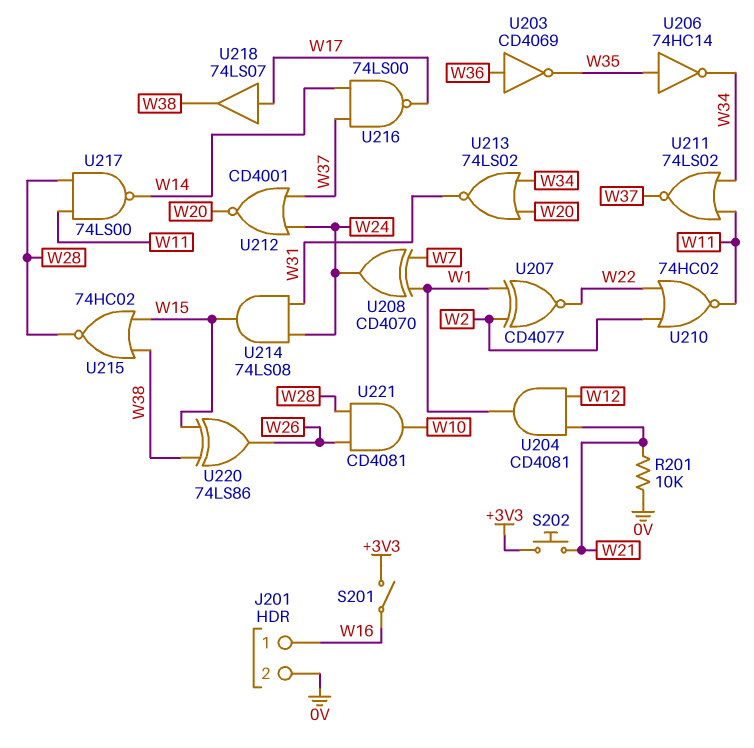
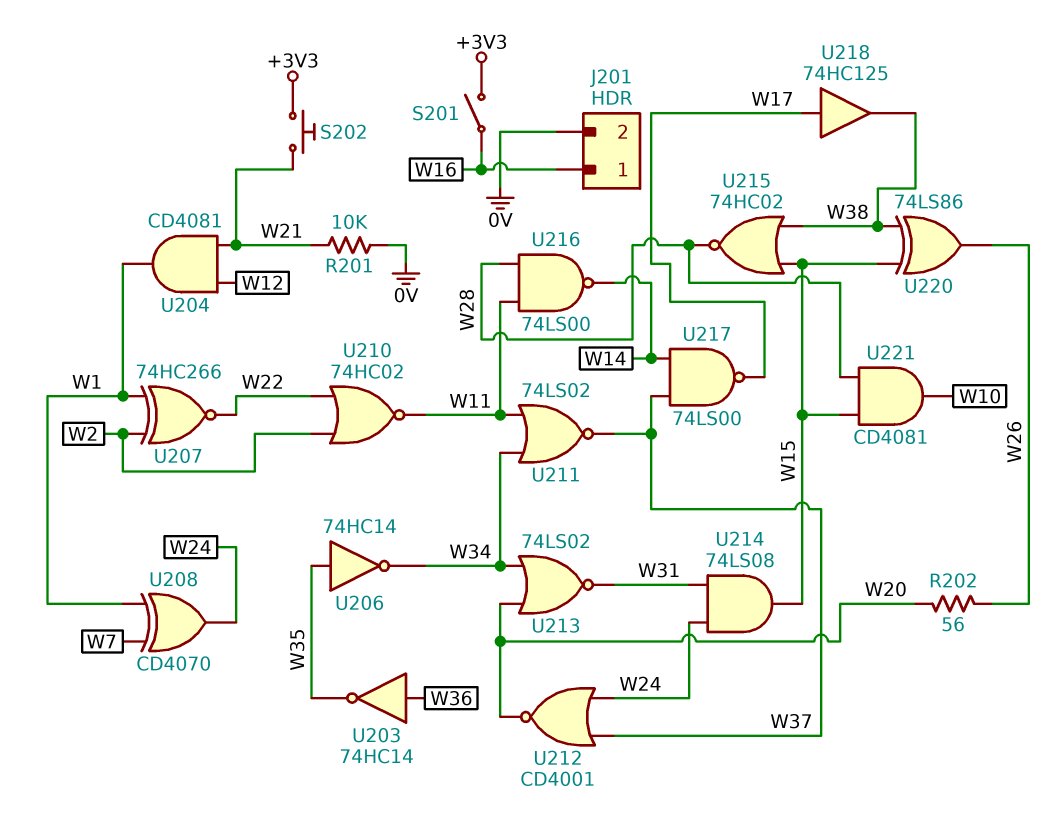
R202: none -> 56 (W20, W26)
U203: NOT CD4069 (in W36, out W35) -> NOT 74HC14 (in W36, out W35)
U207: XNOR CD4077 (in W1, in W2, out W22) -> XNOR 74HC266 (in W1, in W2, out W22)
U216: NAND 74LS00 (in W14, in W37, out W17) -> NAND 74LS00 (in W11, in W28, out W14)
U217: NAND 74LS00 (in W11, in W28, out W14) -> NAND 74LS00 (in W14, in W37, out W17)
U218: buffer 74LS07 (in W17, out W38) -> buffer 74HC125 (in W17, out W38)
U221: AND CD4081 (in W26, in W28, out W10) -> AND CD4081 (in W15, in W28, out W10)

